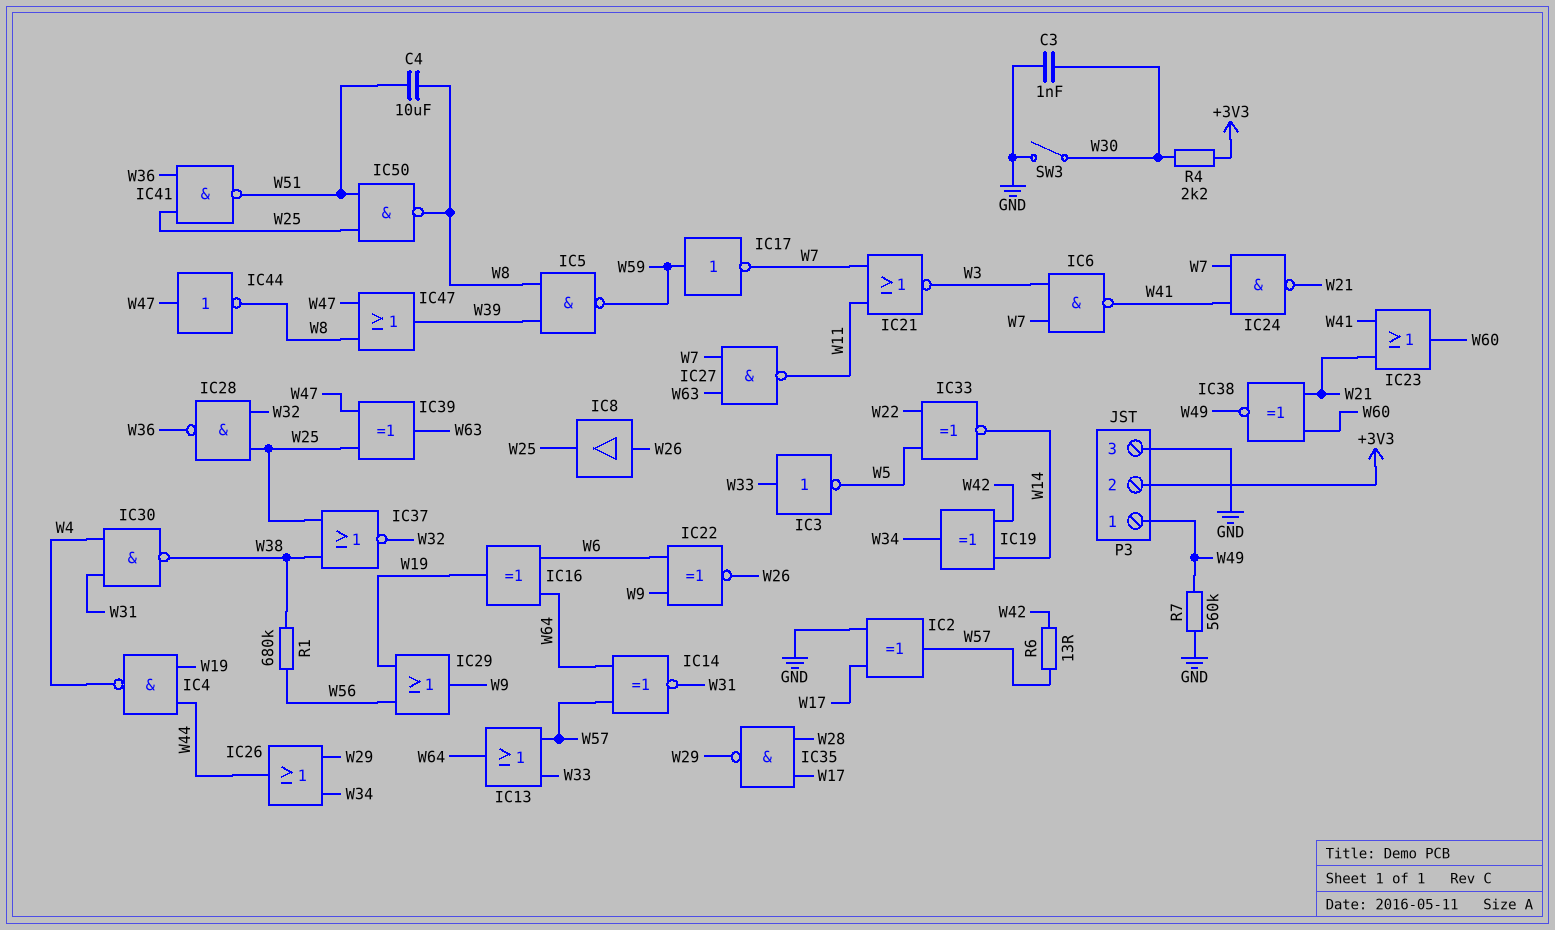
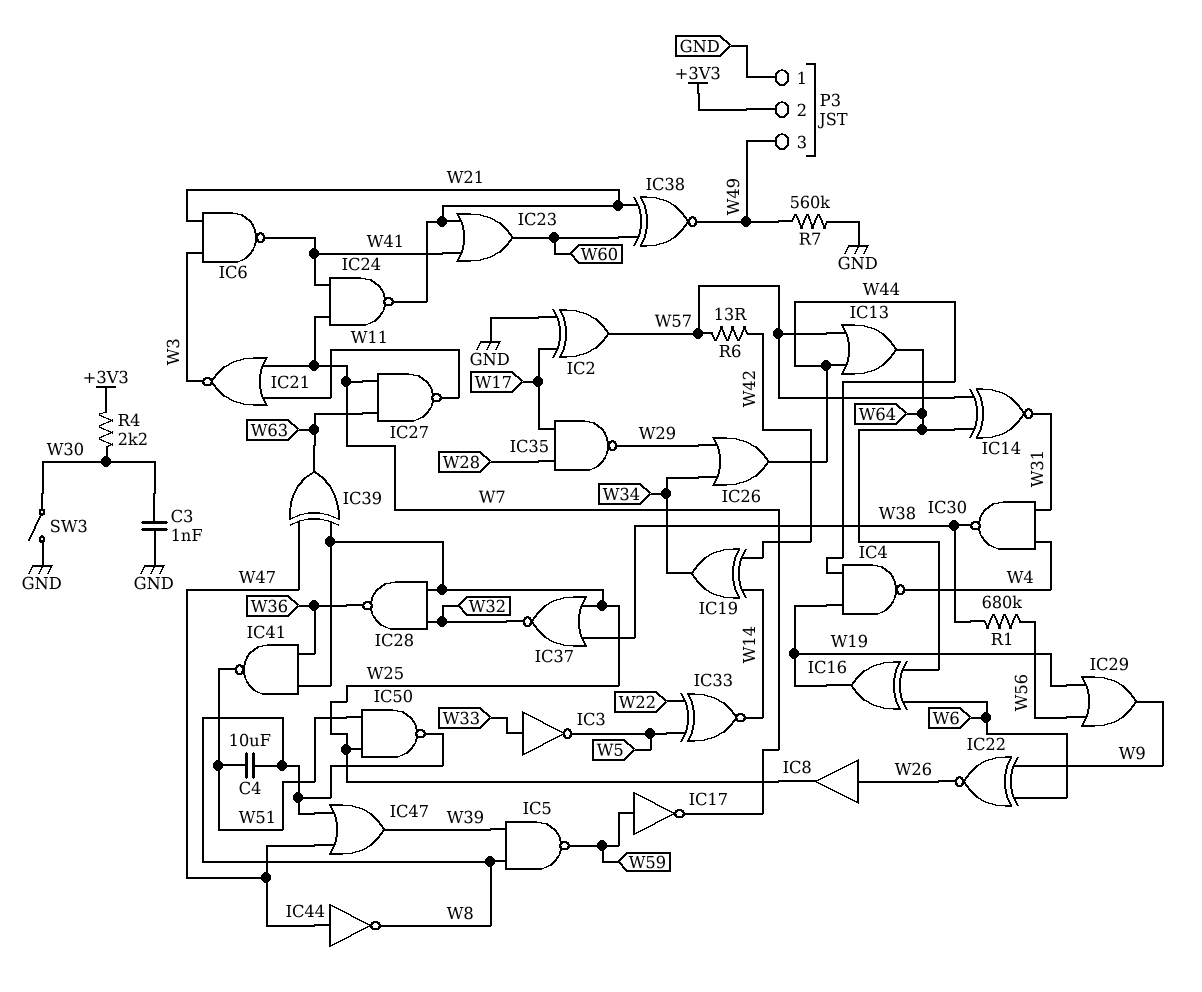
IC6: NAND (in W3, in W7, out W41) -> NAND (in W3, in W21, out W41)
IC13: OR (in W33, in W57, out W64) -> OR (in W44, in W57, out W64)
P3 pin 1: W49 -> GND
P3 pin 3: GND -> W49

